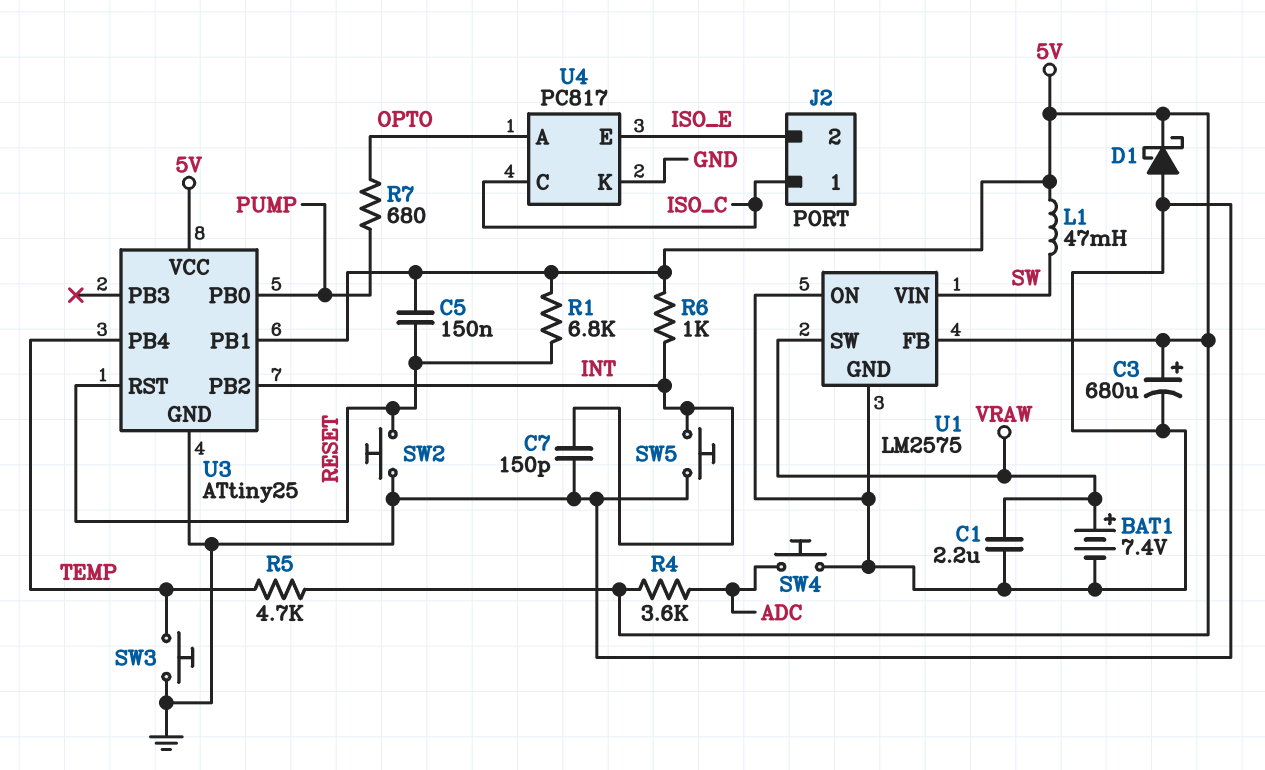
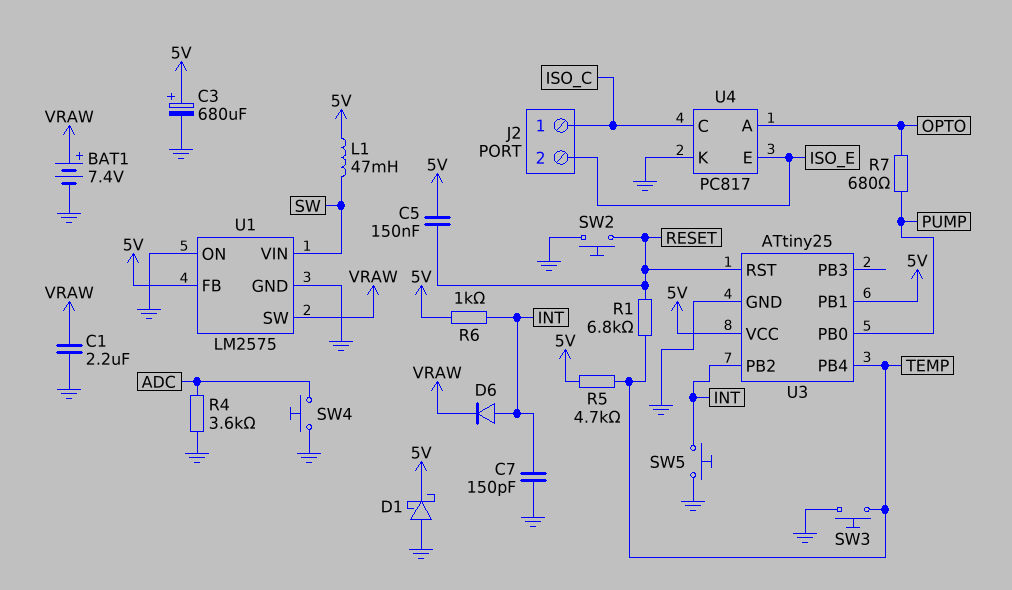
D6: none -> diode (A INT, K VRAW)
R1: 6.8k (5V, RESET) -> 6.8k (RESET, TEMP)
R4: 3.6k (5V, ADC) -> 3.6k (ADC, GND)

